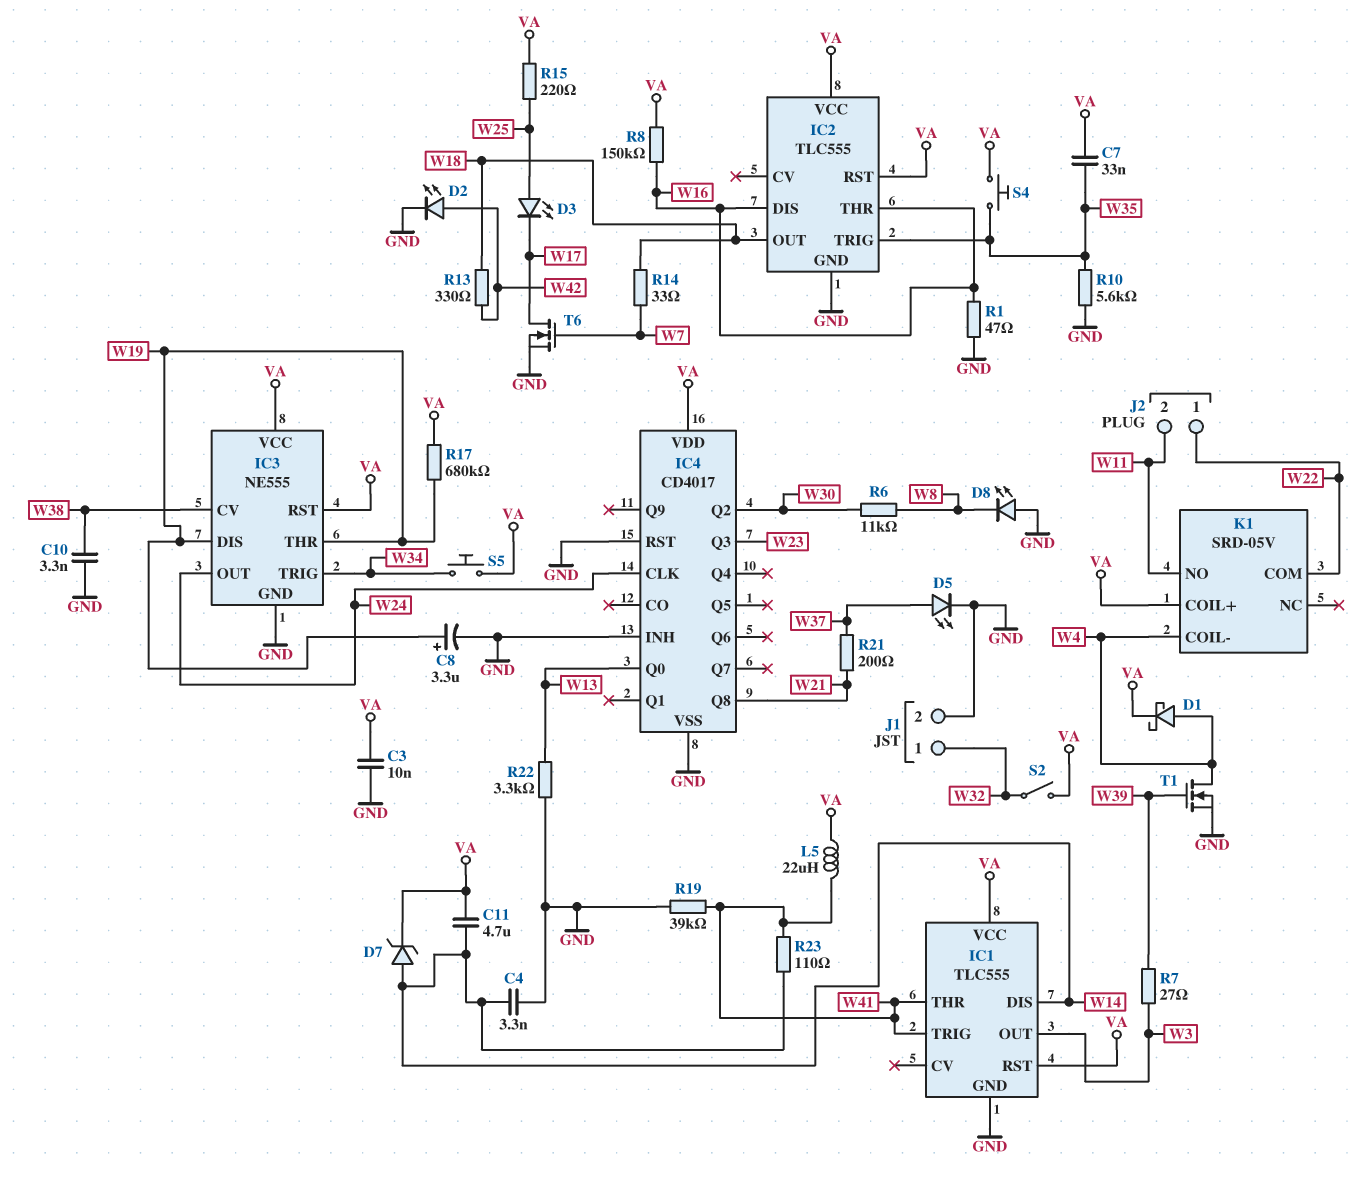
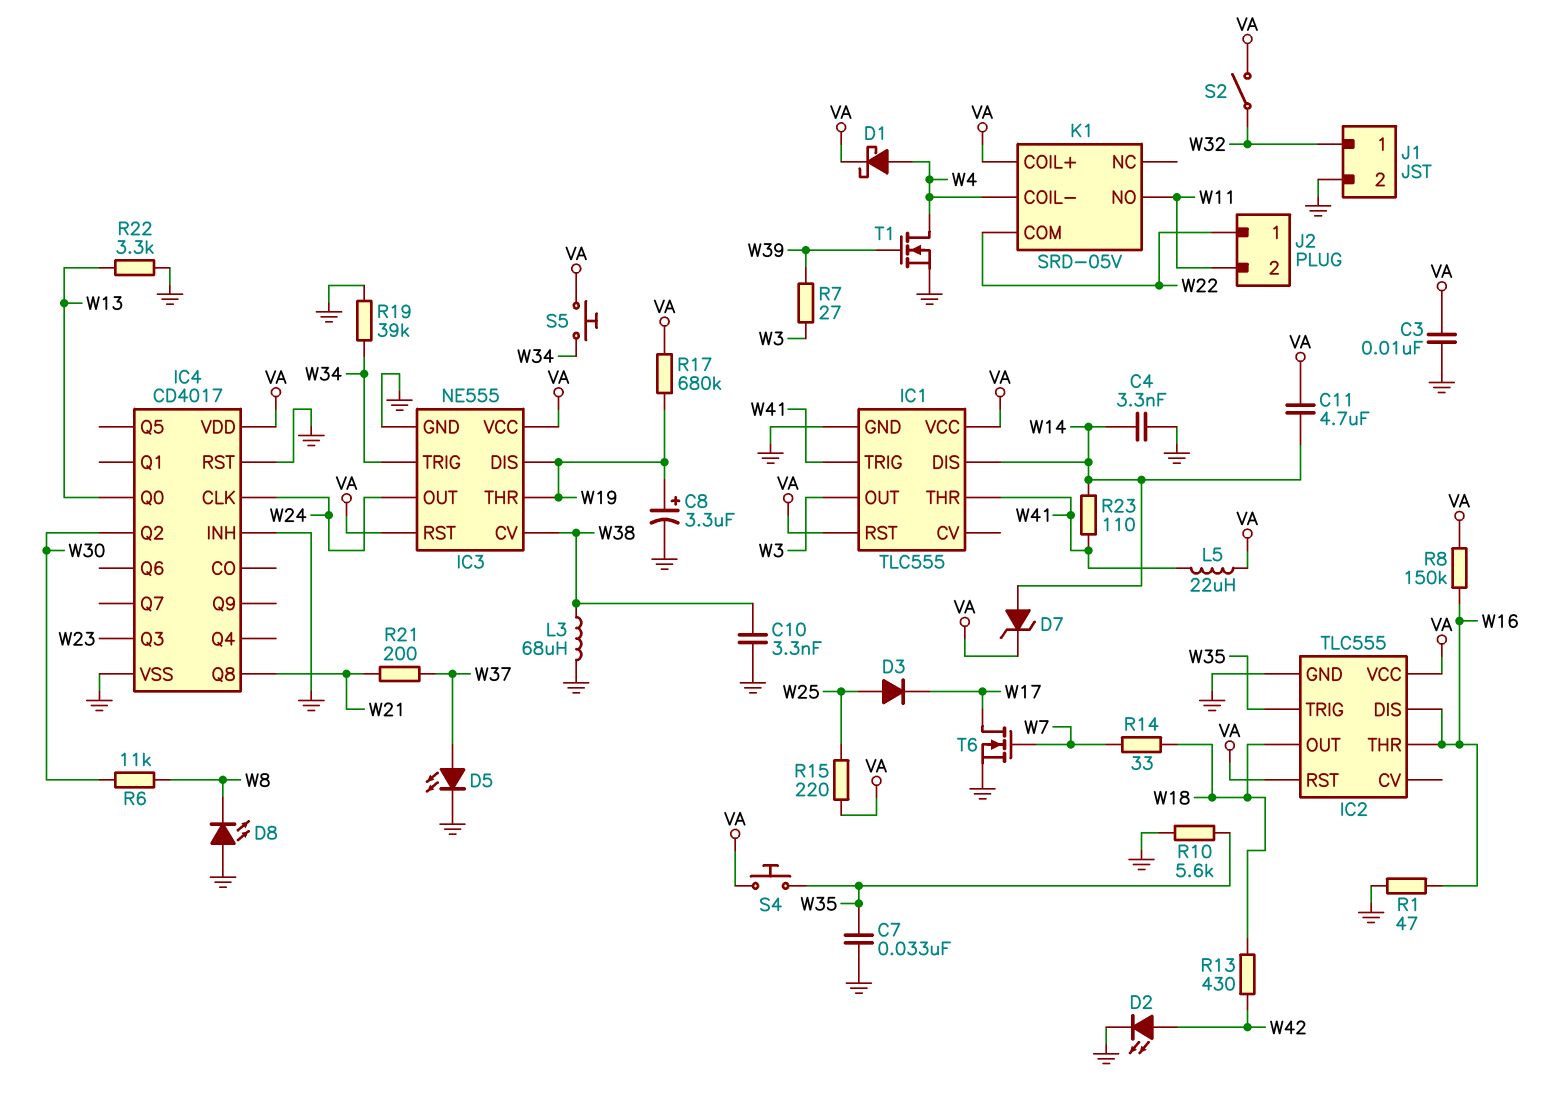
C7: 33nF (VA, W35) -> 33nF (GND, W35)
D3: LED (A W25, K W17) -> diode (A W25, K W17)
L3: none -> 68uH (GND, W38)
R13: 330 (W18, W42) -> 430 (W18, W42)
R19: 39k (GND, W41) -> 39k (GND, W34)

